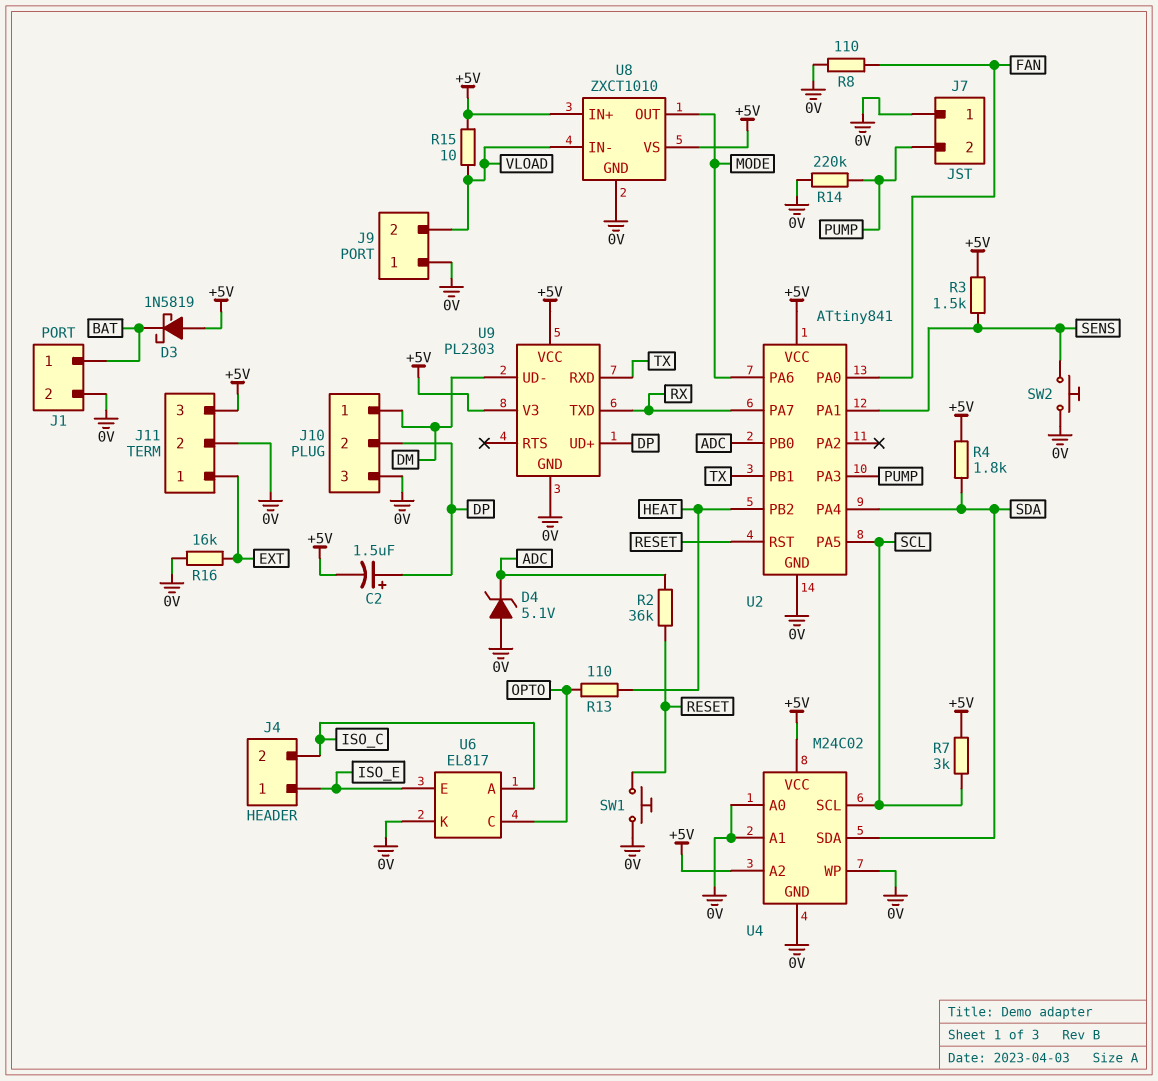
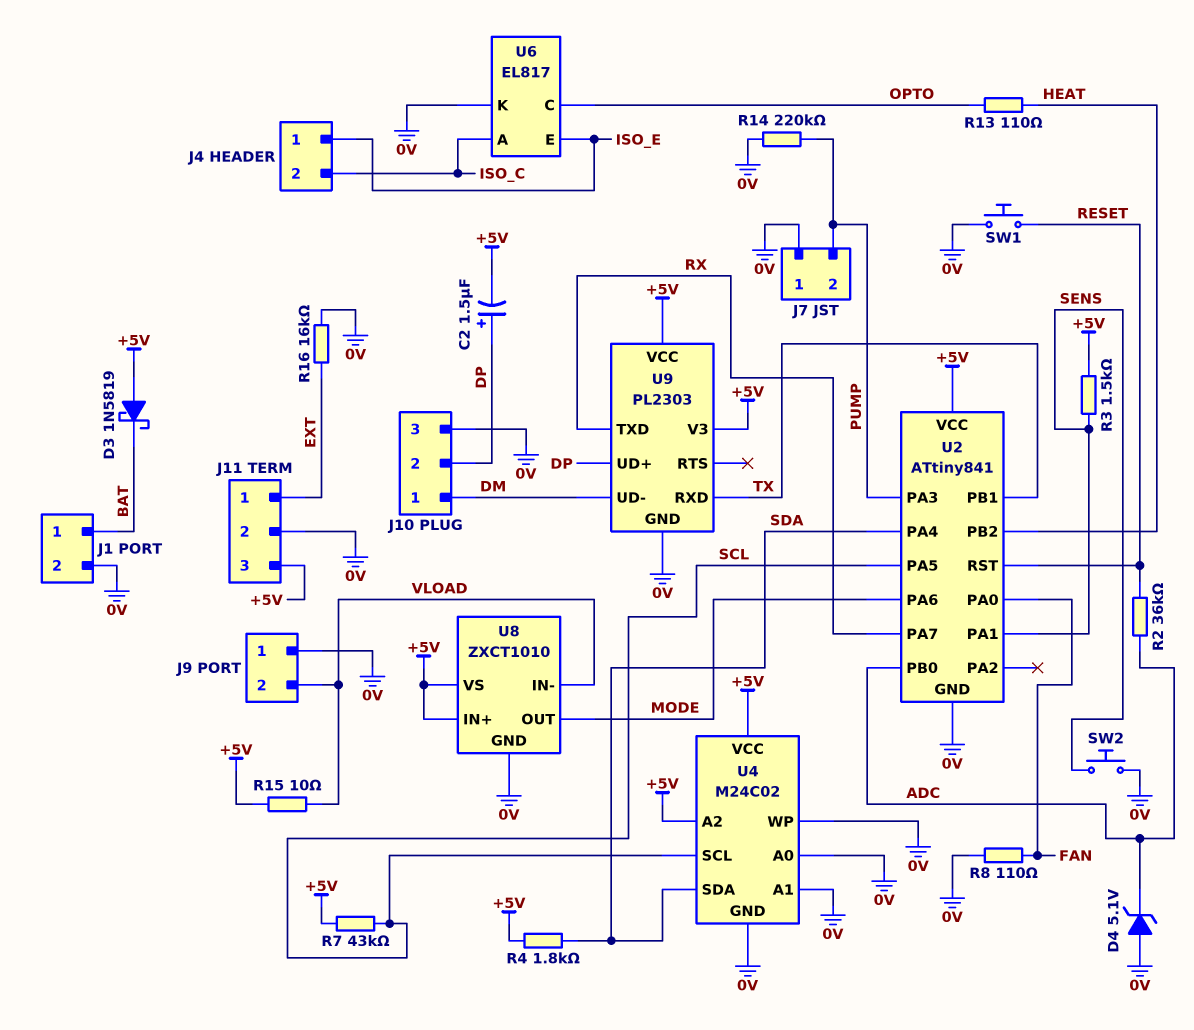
R7: 3k (+5V, SCL) -> 43k (+5V, SCL)

